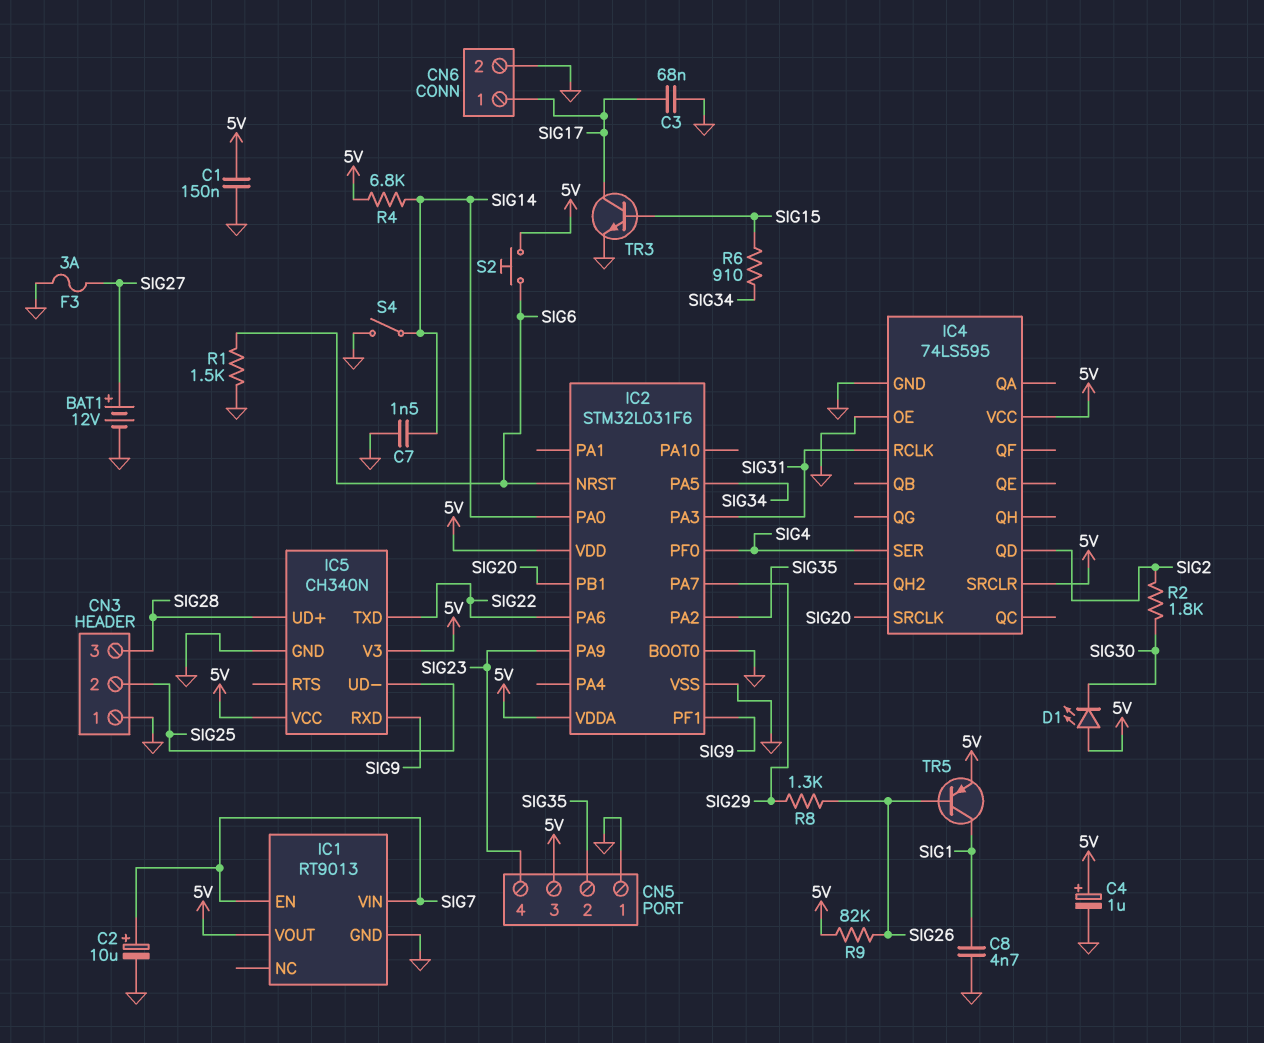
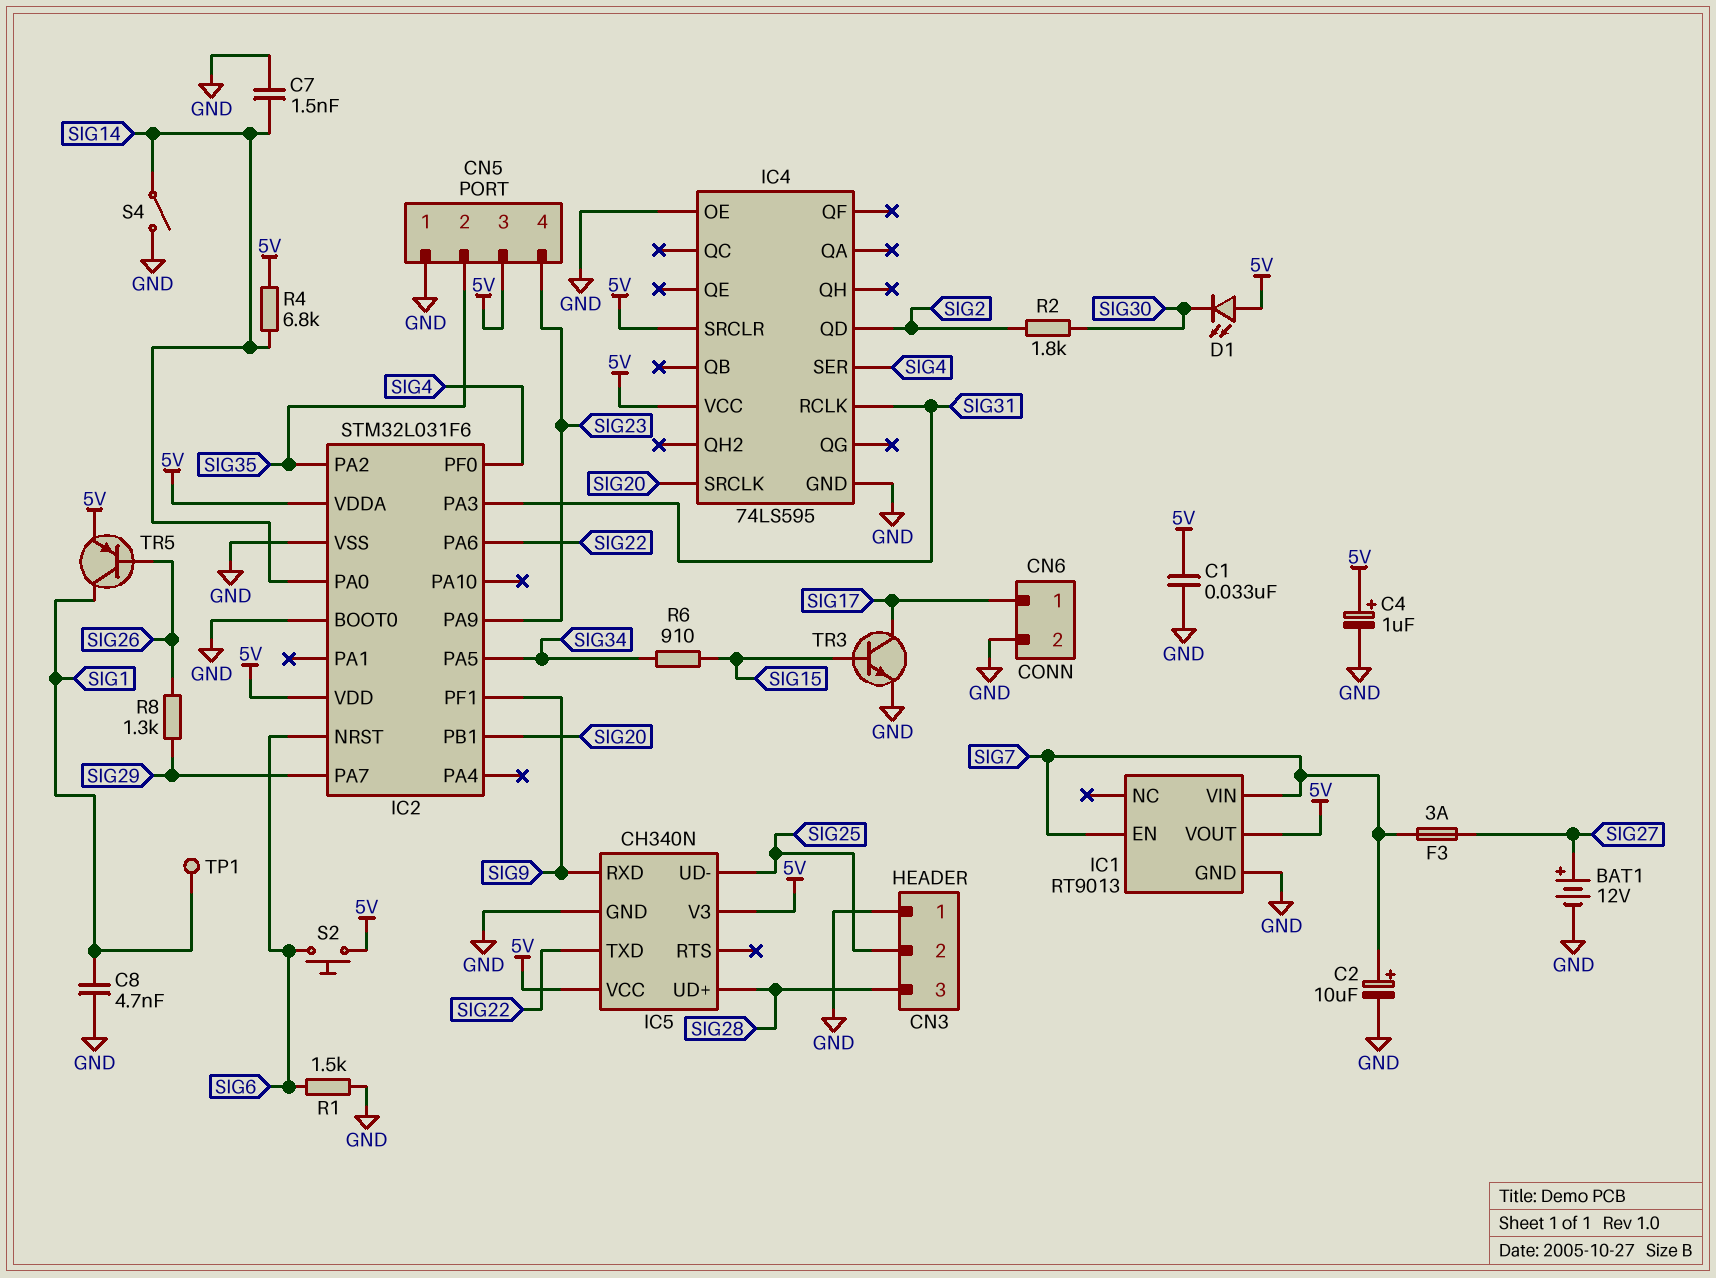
C1: 150nF (5V, GND) -> 33nF (5V, GND)
C3: 68nF (GND, SIG17) -> none
F3: 3A (GND, SIG27) -> 3A (SIG7, SIG27)
R9: 82k (5V, SIG26) -> none
TP1: none -> test point (SIG1)

